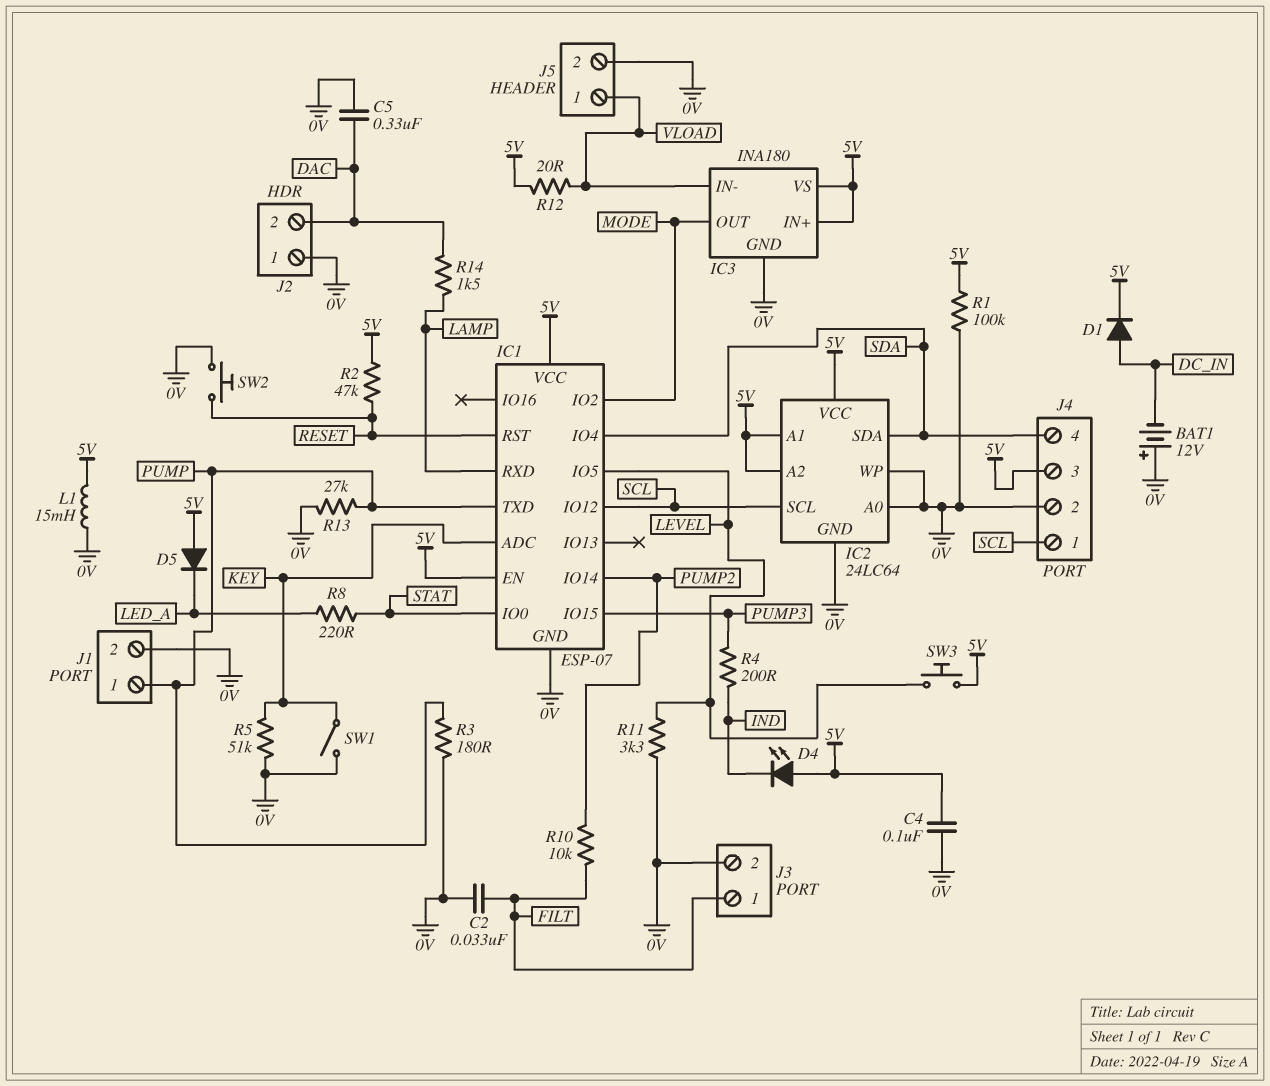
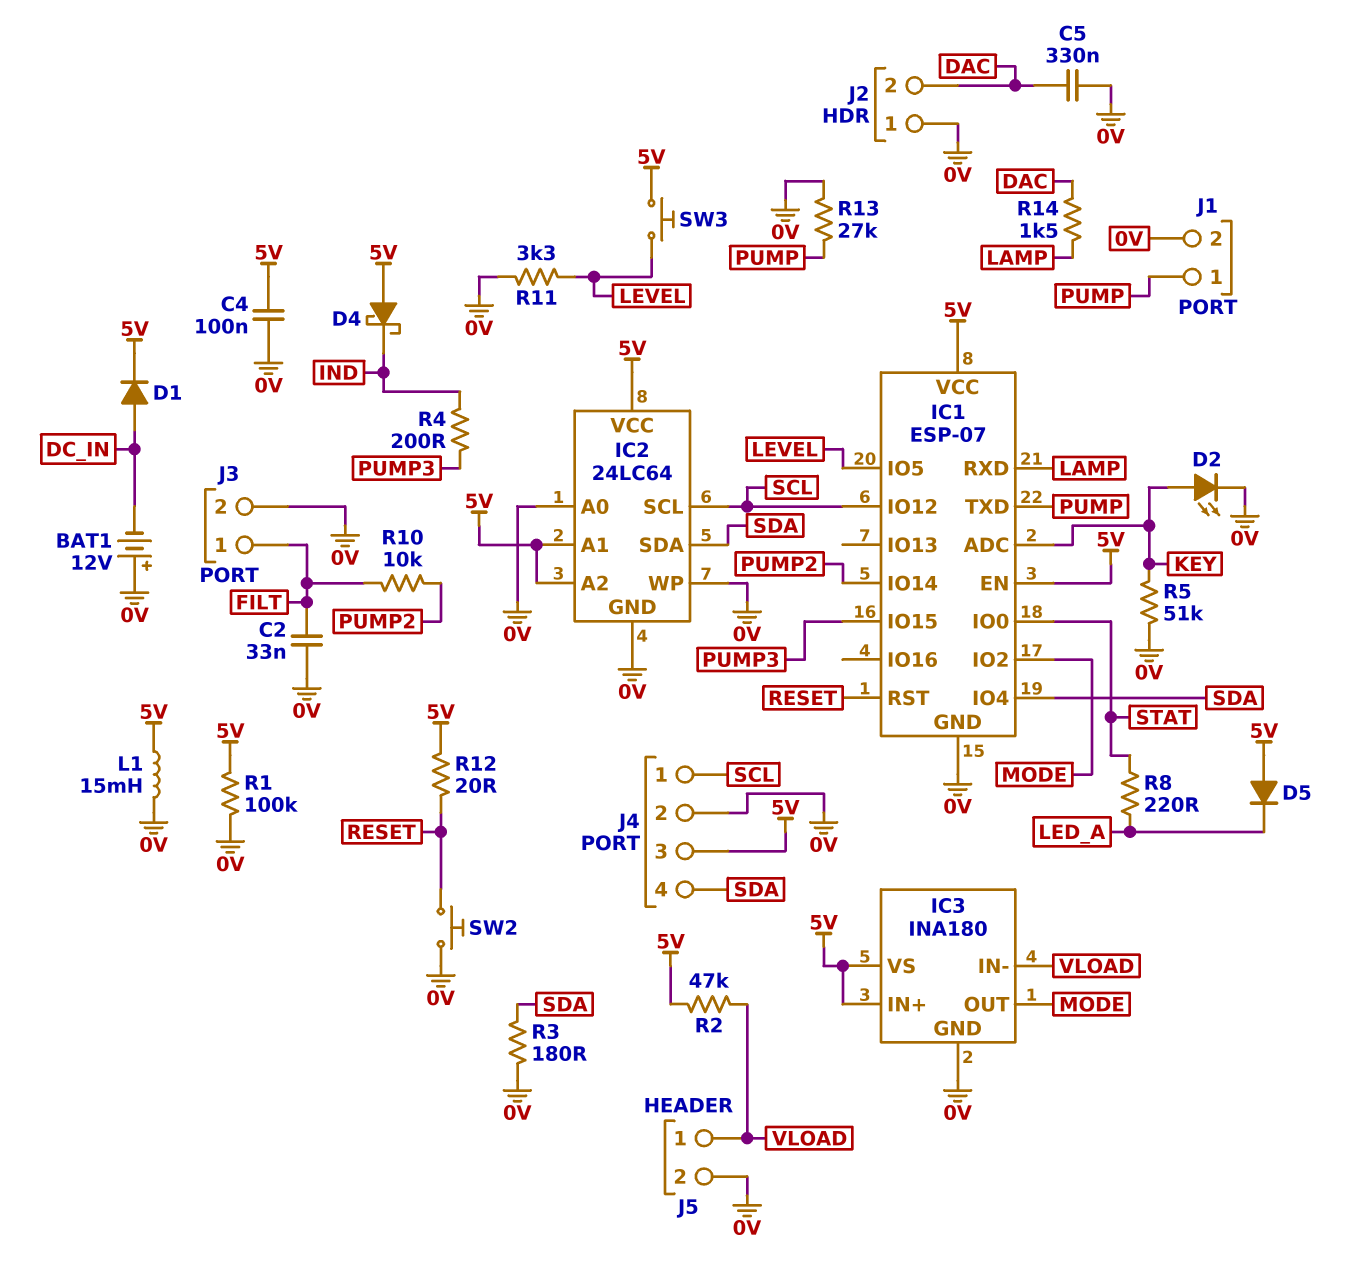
D2: none -> LED (A KEY, K 0V)
D4: LED (A 5V, K IND) -> schottky (A 5V, K IND)
R2: 47k (5V, RESET) -> 47k (5V, VLOAD)
R3: 180 (0V, PUMP) -> 180 (0V, SDA)
R12: 20 (5V, VLOAD) -> 20 (5V, RESET)
SW1: switch (0V, KEY) -> none

